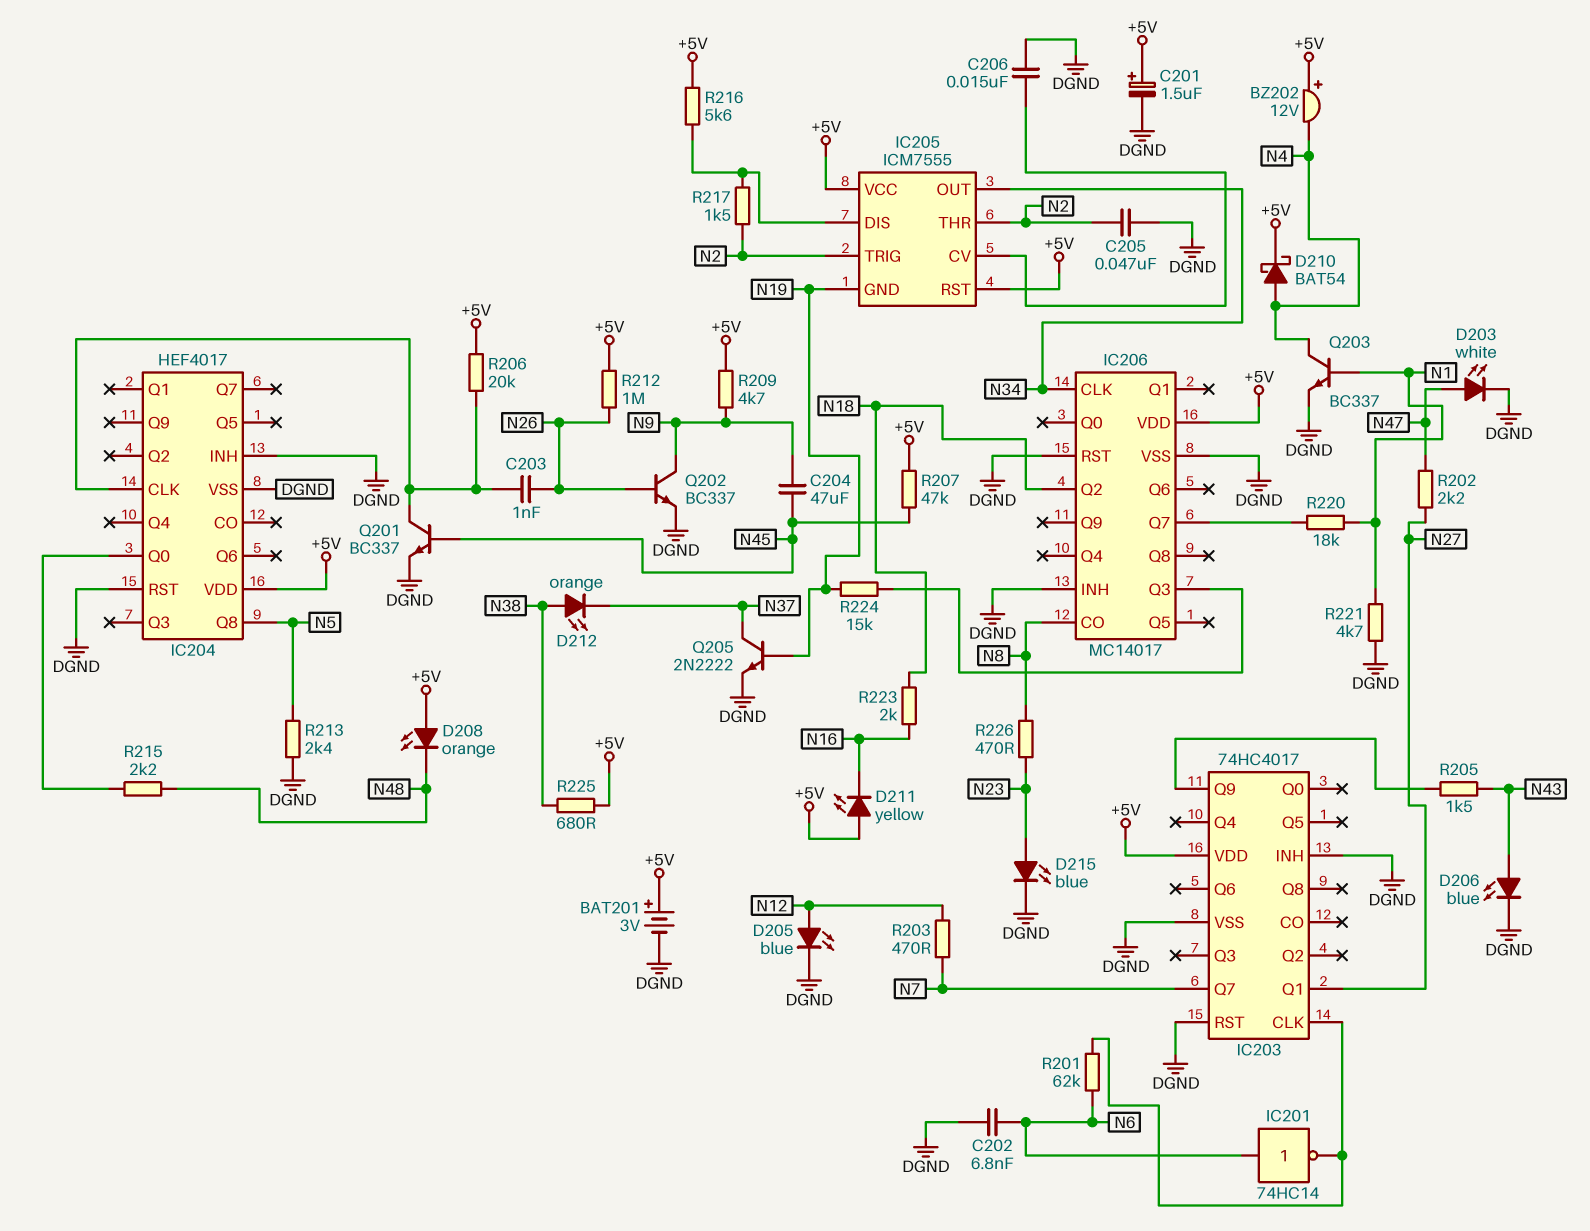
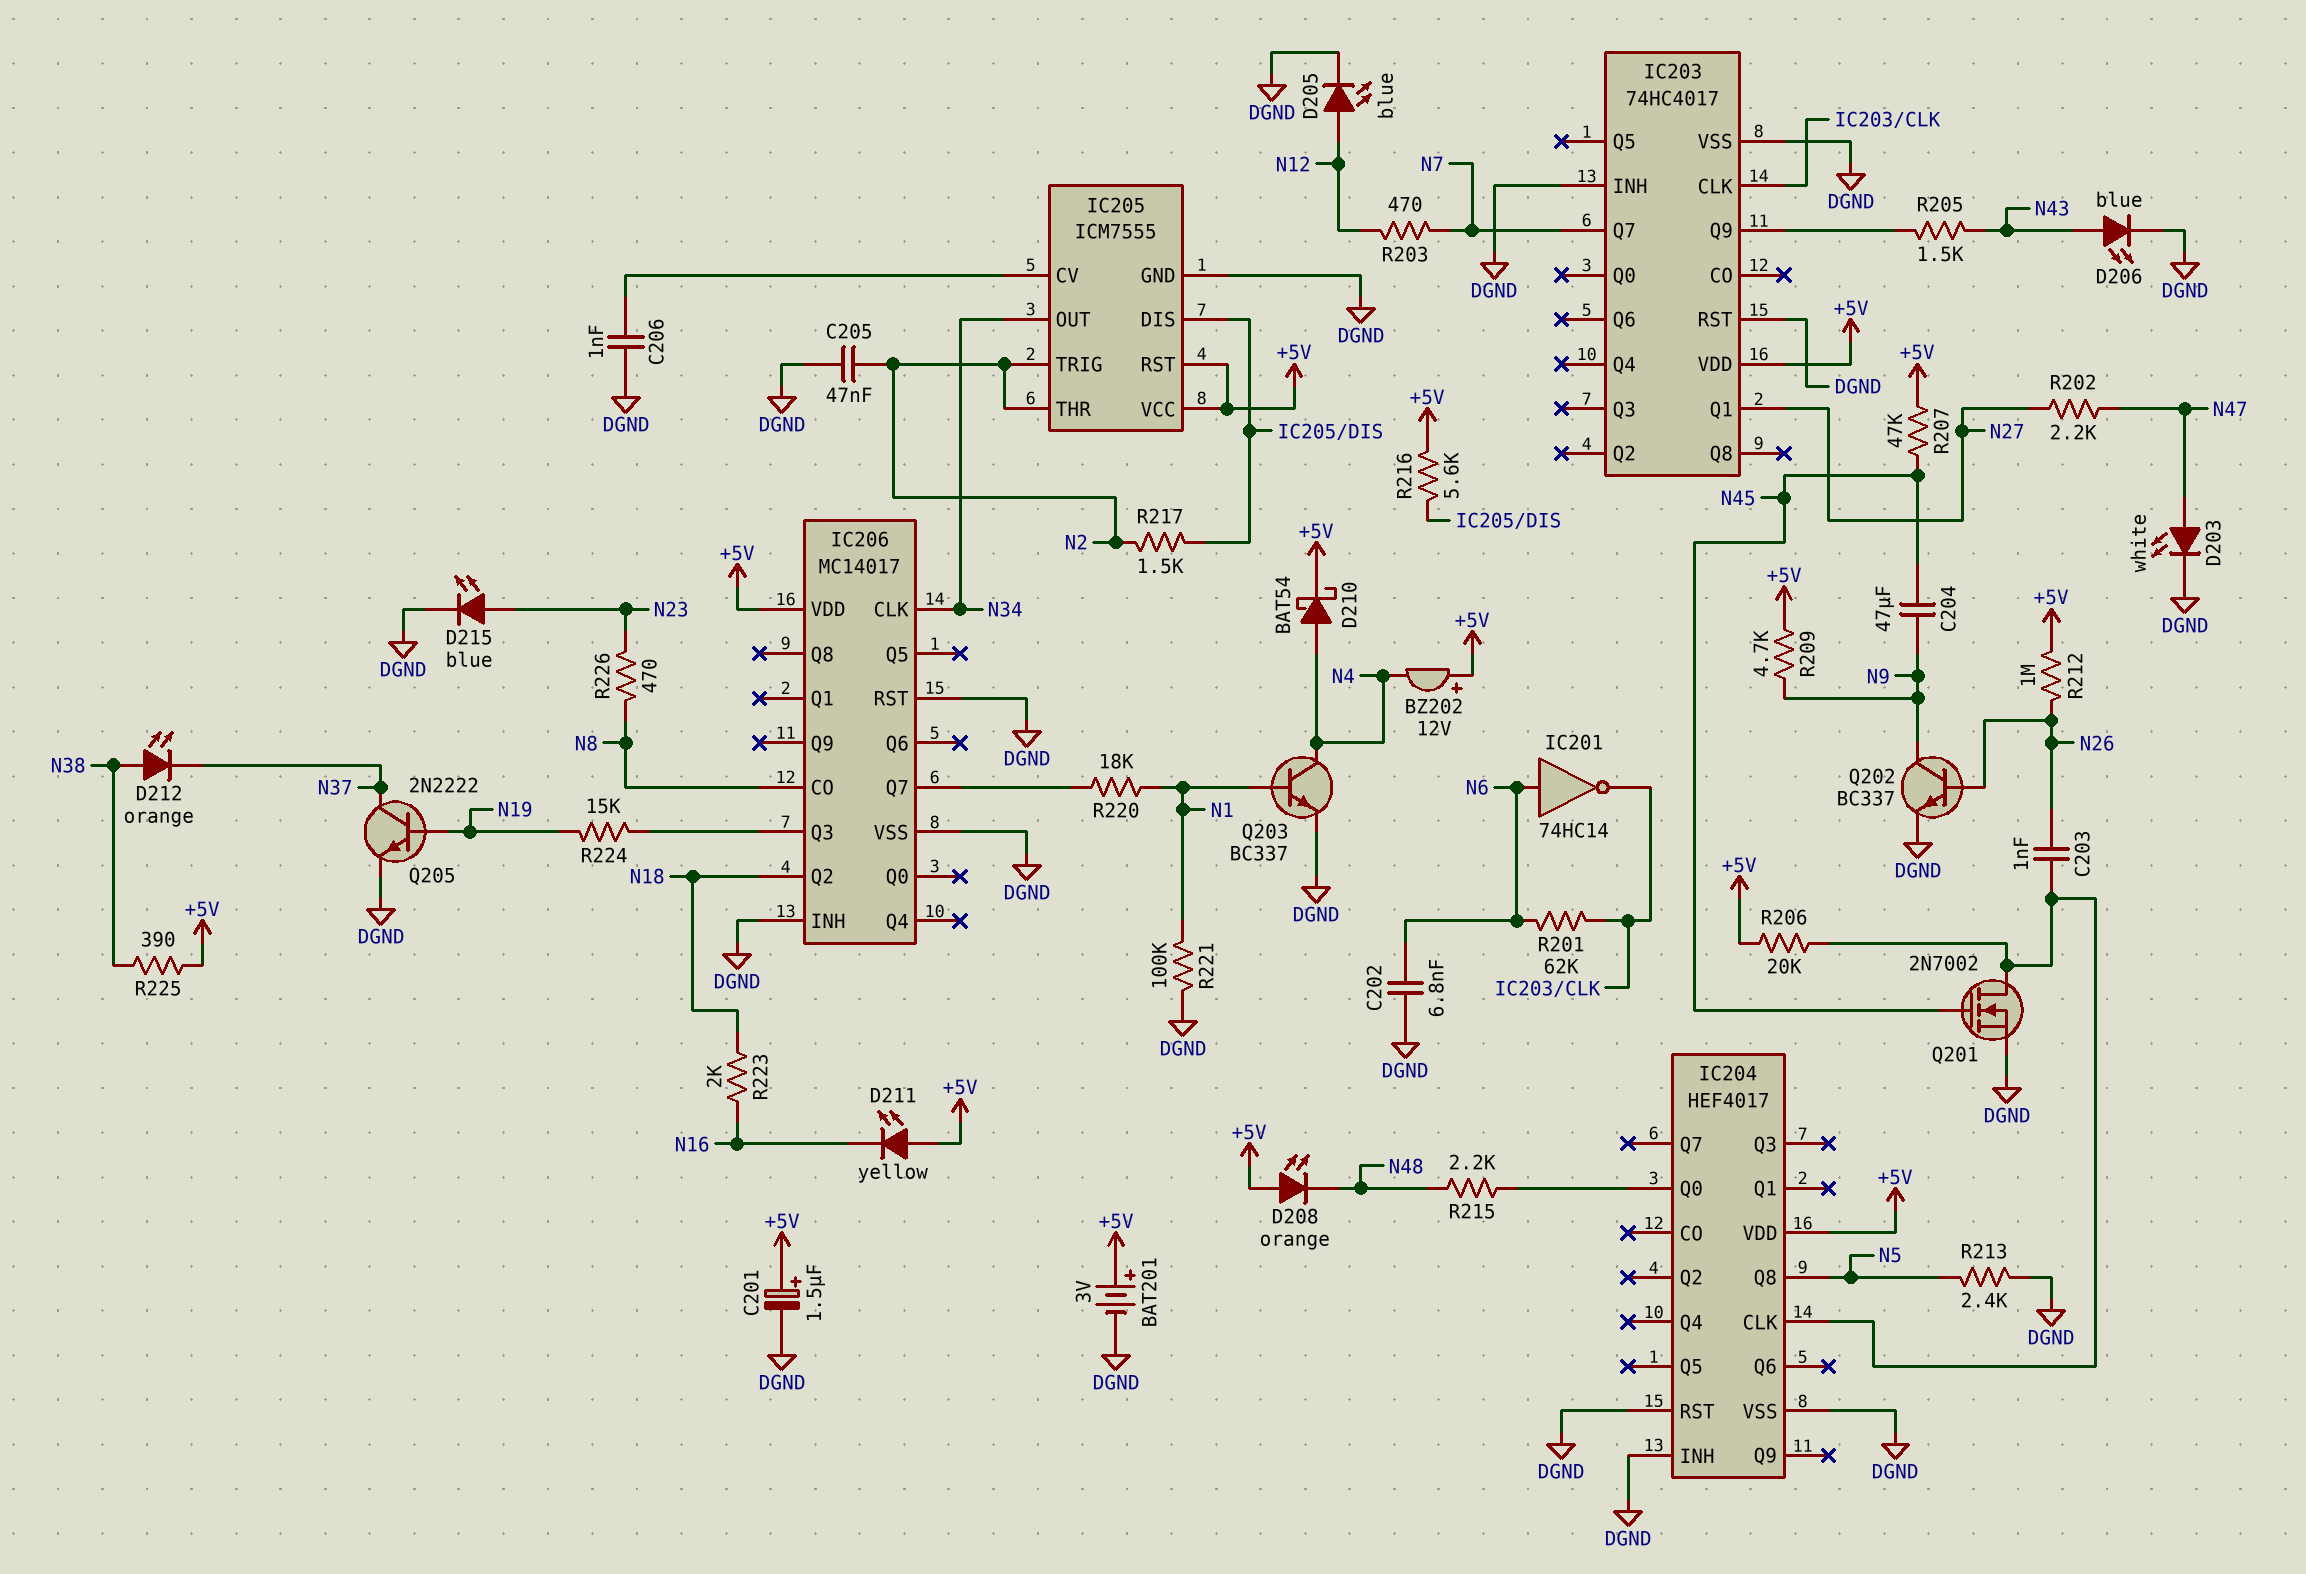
C206: 15nF (DGND, IC205/CV) -> 1nF (DGND, IC205/CV)
IC205 pin GND: N19 -> DGND
Q201: NPN BC337 (B N45, C IC204/CLK, E DGND) -> NMOS 2N7002 (G N45, D IC204/CLK, S DGND)
R221: 4.7k (DGND, N1) -> 100k (DGND, N1)
R225: 680 (+5V, N38) -> 390 (+5V, N38)

